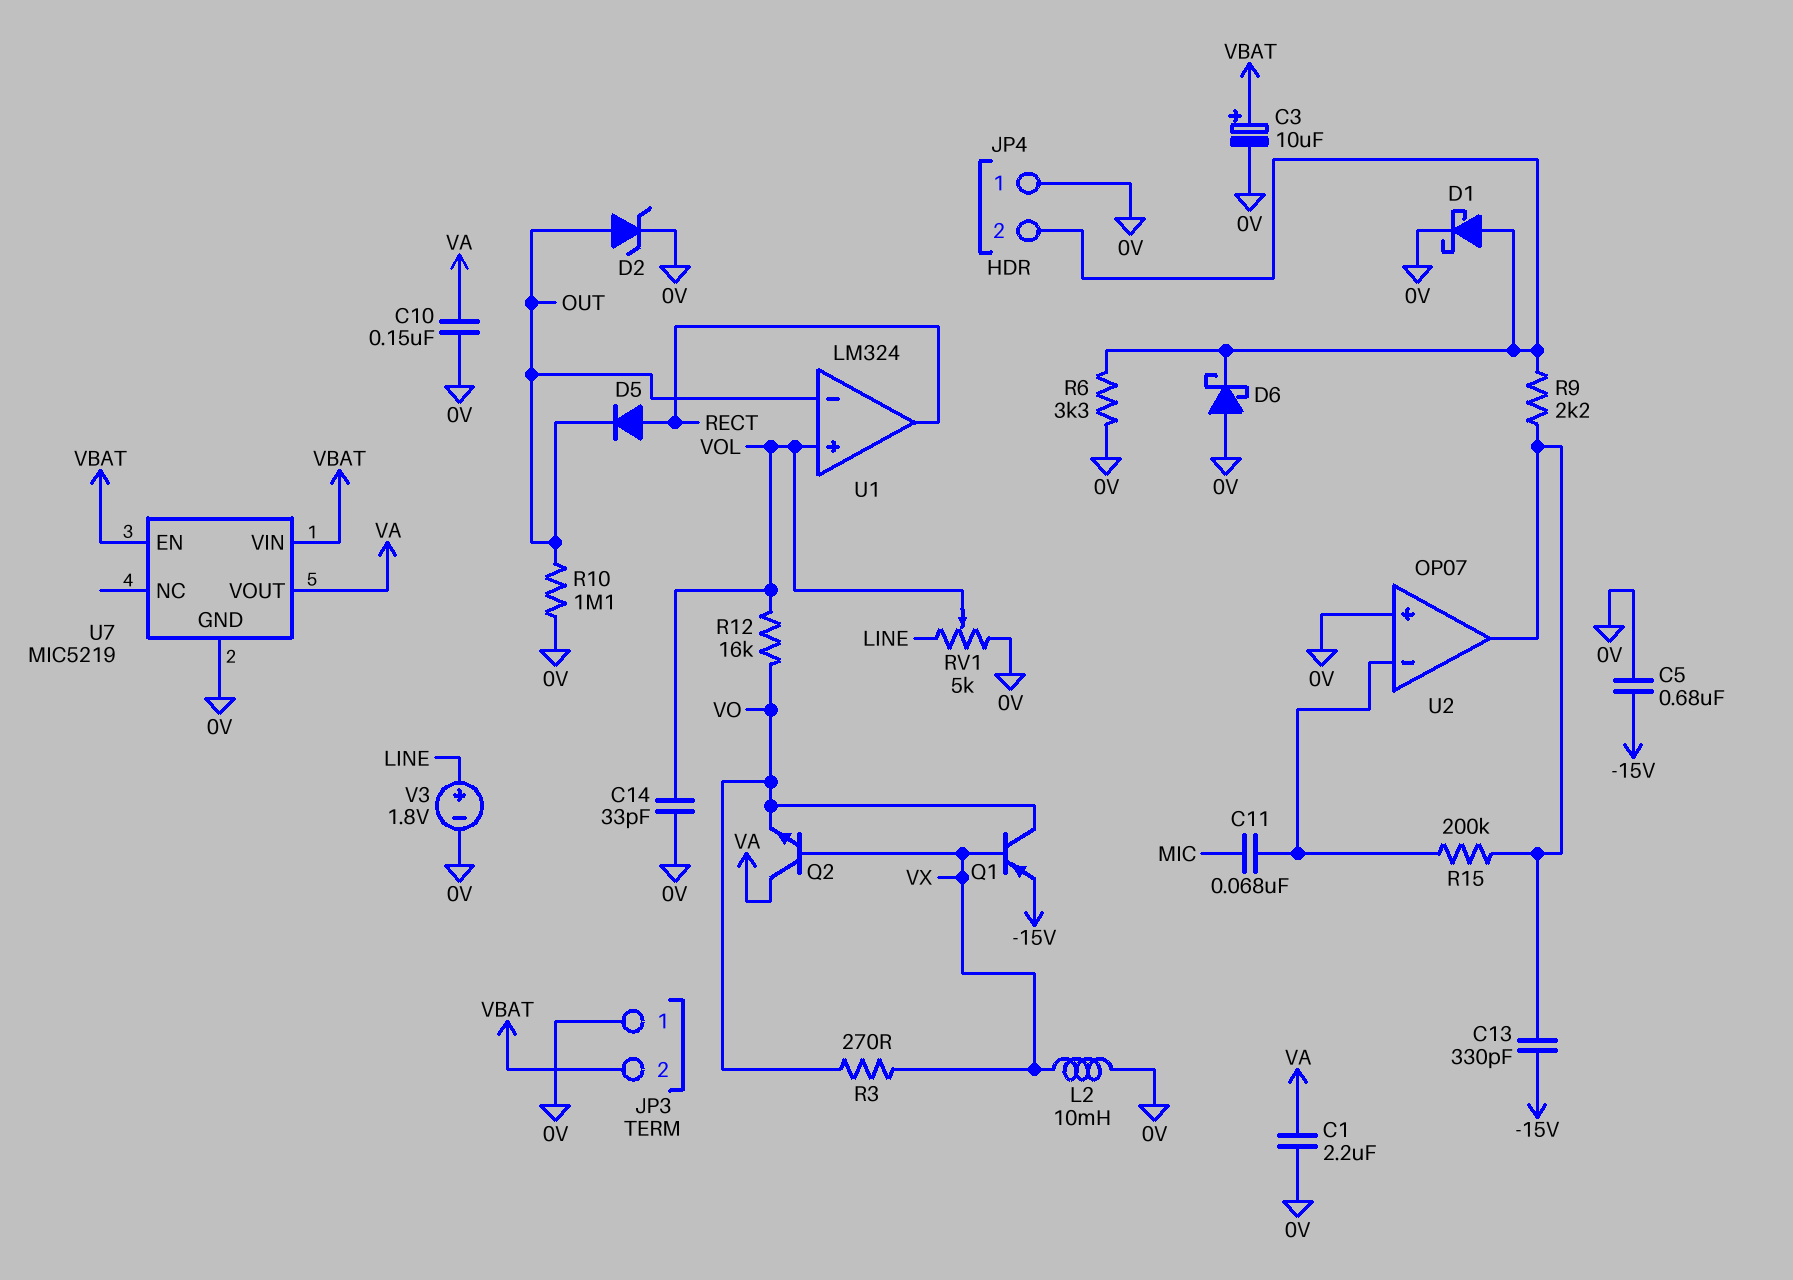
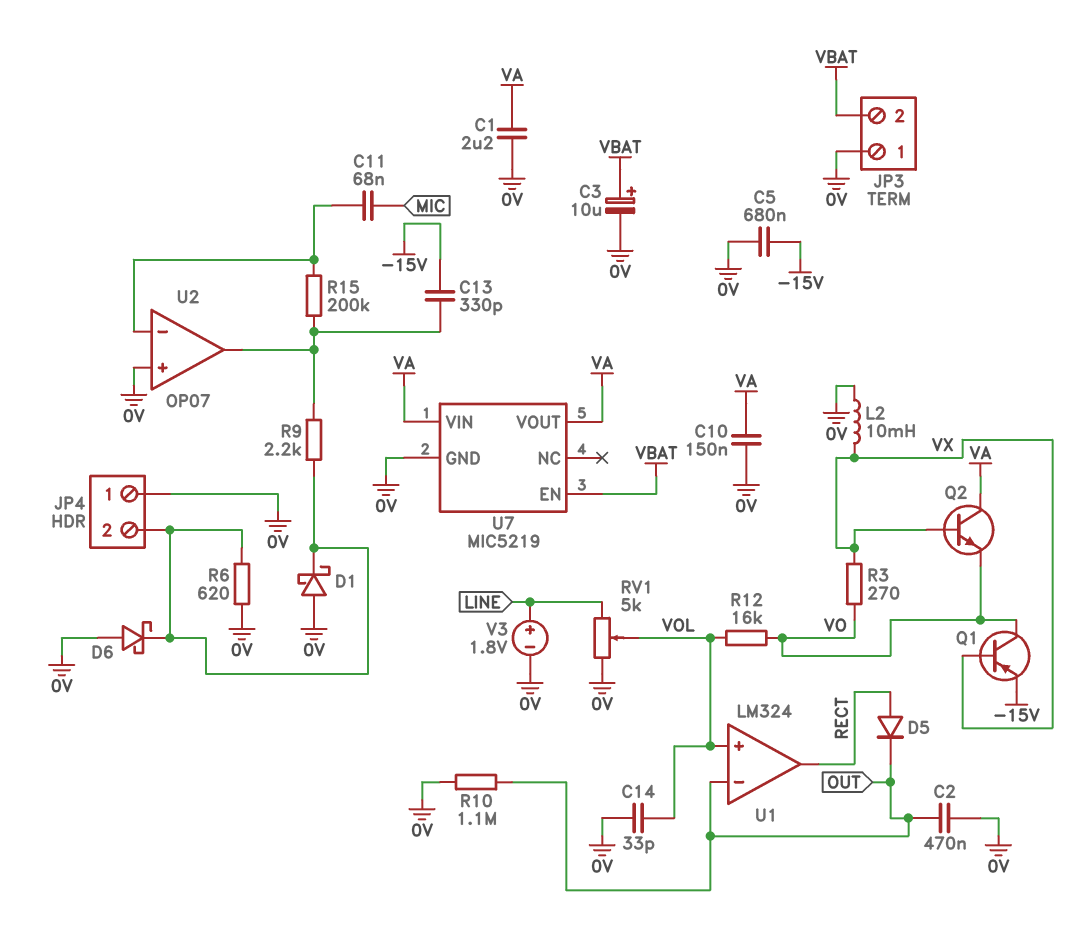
C2: none -> 470nF (0V, OUT)
D1: schottky (A JP4/2, K 0V) -> schottky (A 0V, K JP4/2)
D2: zener (A OUT, K 0V) -> none
R6: 3.3k (0V, JP4/2) -> 620 (0V, JP4/2)
U7 pin VIN: VBAT -> VA

